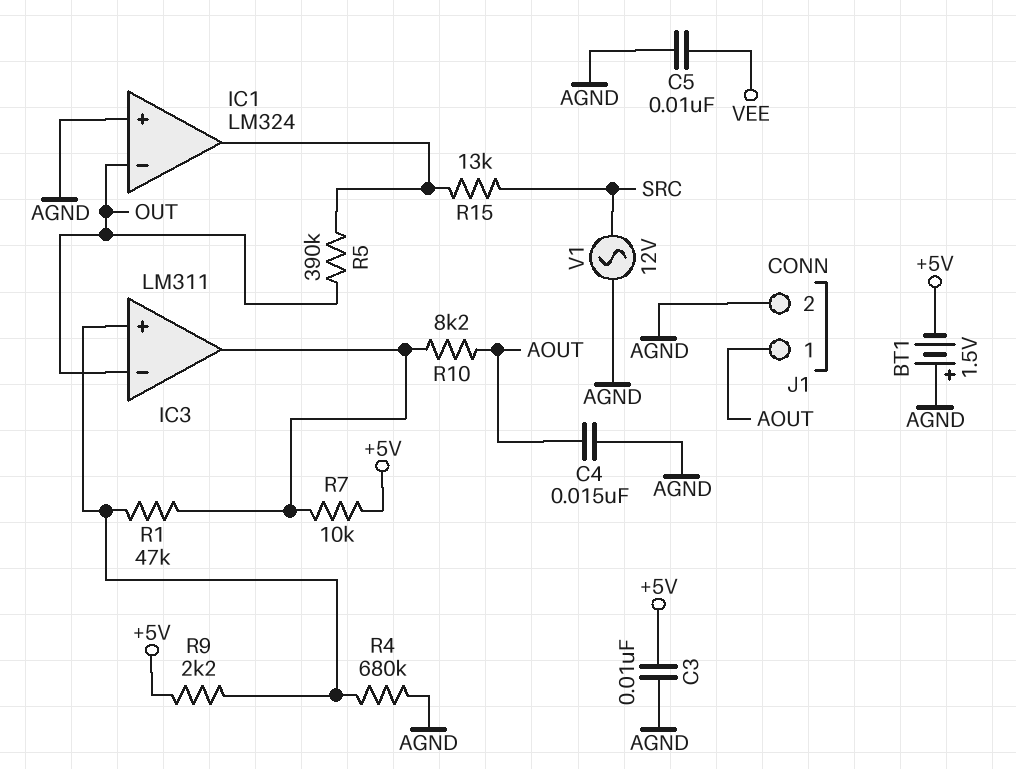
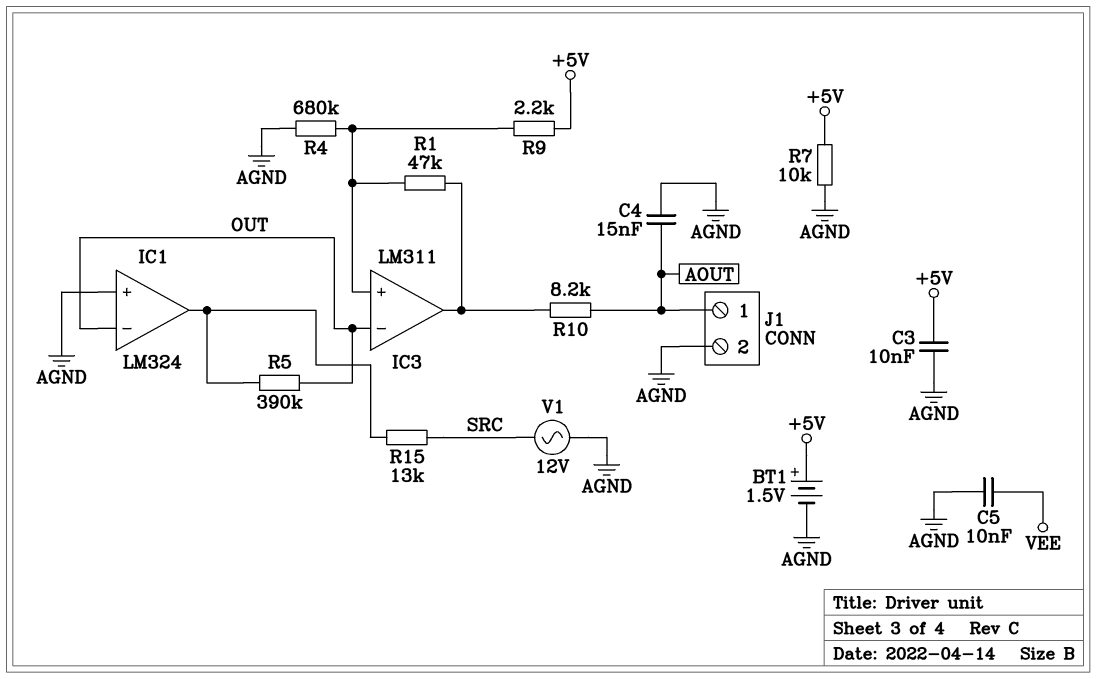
BT1: 1.5V (plus AGND, minus +5V) -> 1.5V (plus +5V, minus AGND)
R7: 10k (+5V, IC3/out) -> 10k (+5V, AGND)

